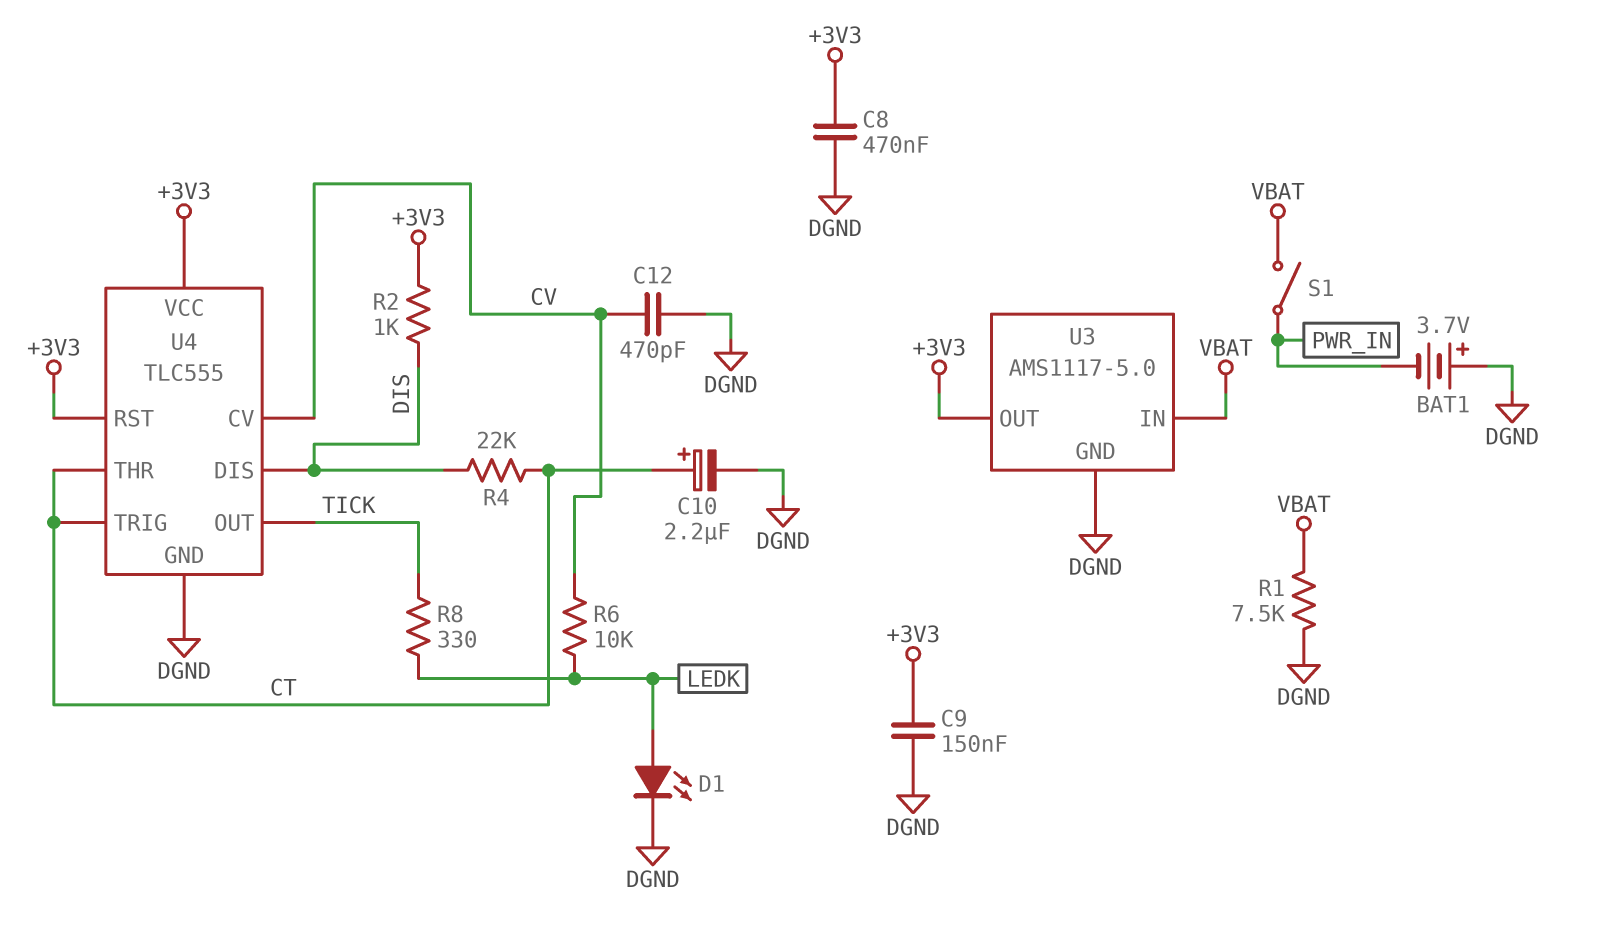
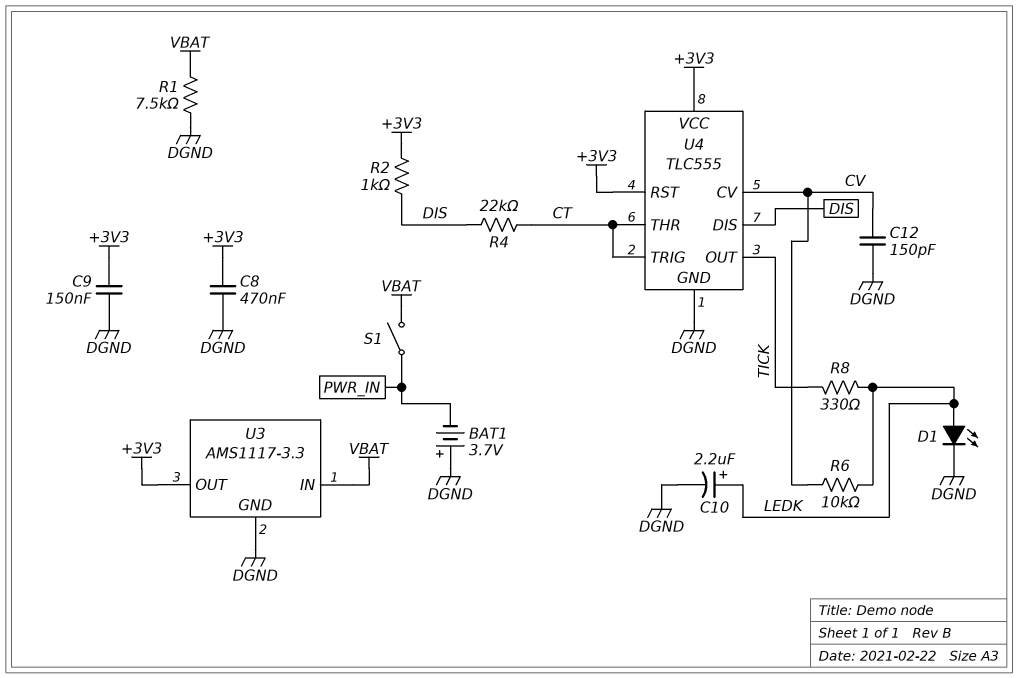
C10: 2.2uF (plus CT, minus DGND) -> 2.2uF (plus LEDK, minus DGND)
C12: 470pF (CV, DGND) -> 150pF (CV, DGND)
U3: AMS1117-5.0 -> AMS1117-3.3

